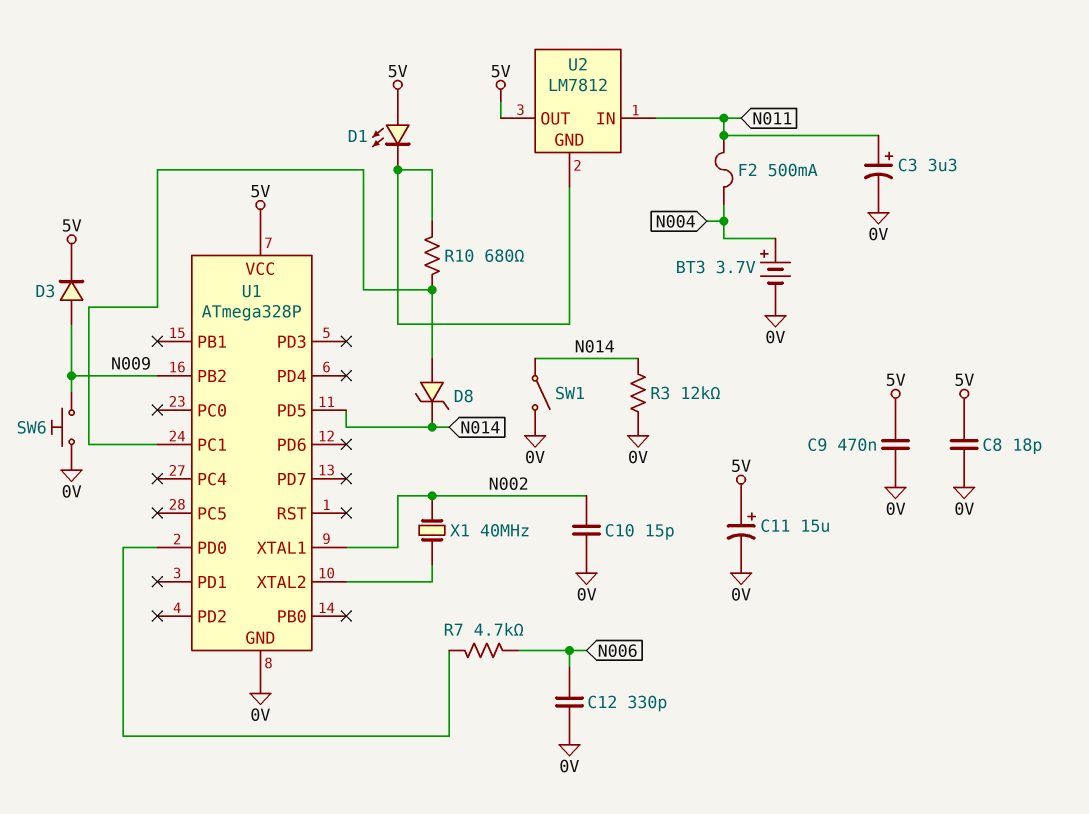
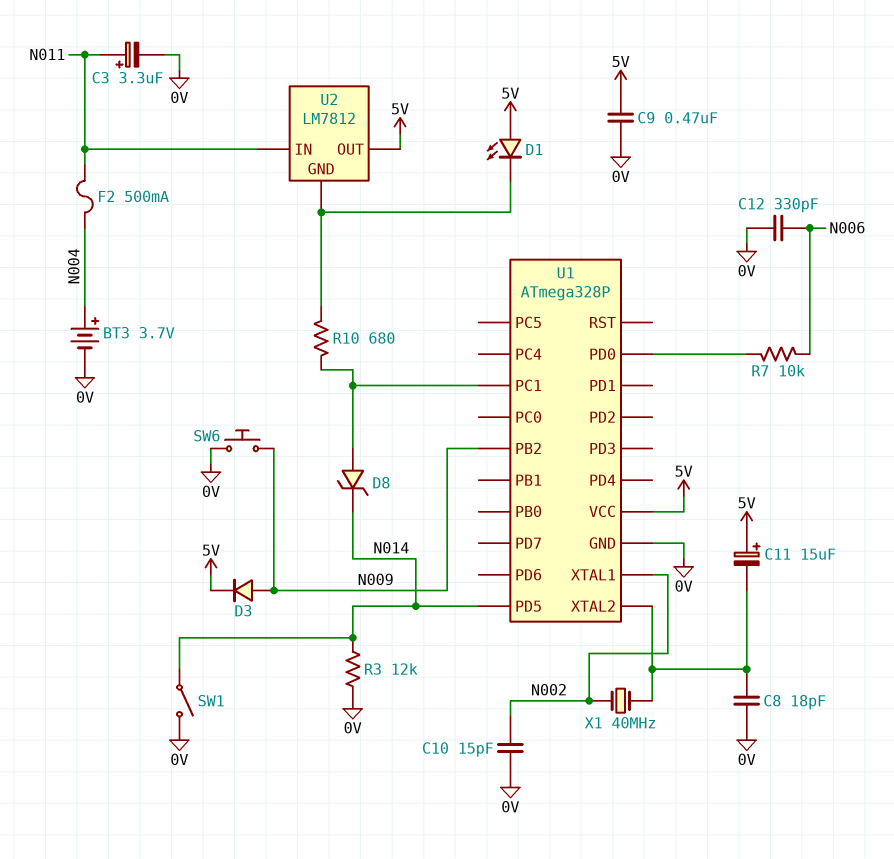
C8: 18pF (0V, 5V) -> 18pF (0V, U1/XTAL2)
C11: 15uF (plus 5V, minus 0V) -> 15uF (plus 5V, minus U1/XTAL2)
R7: 4.7k (N006, U1/PD0) -> 10k (N006, U1/PD0)

